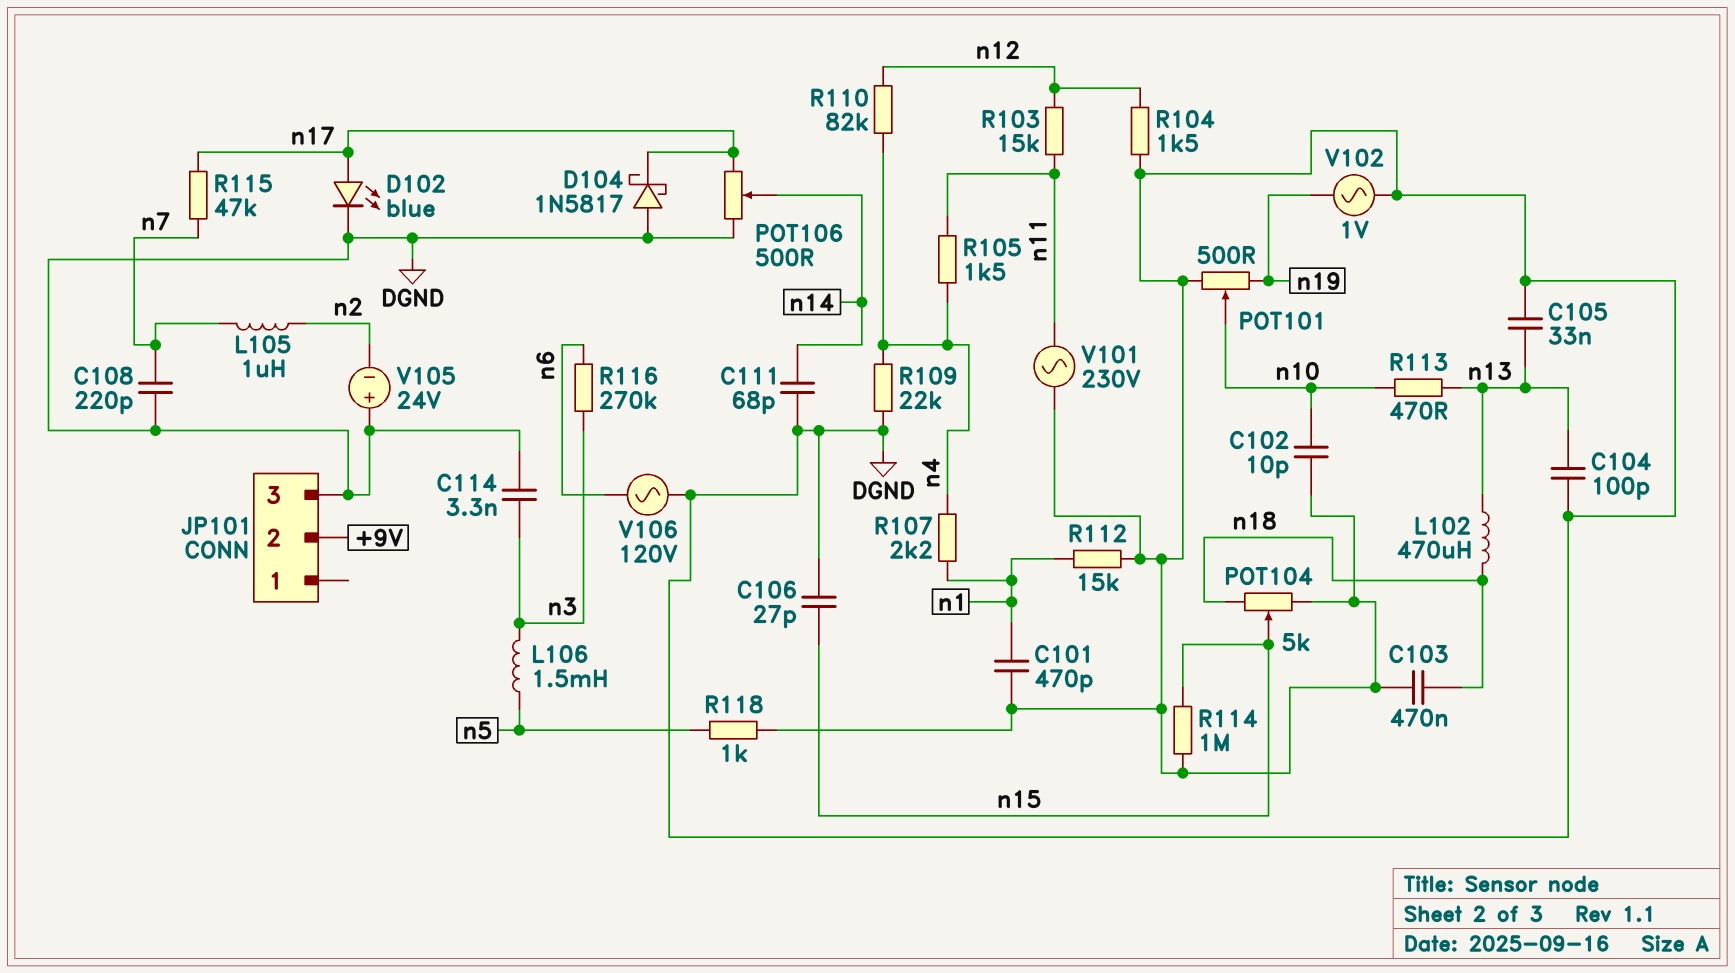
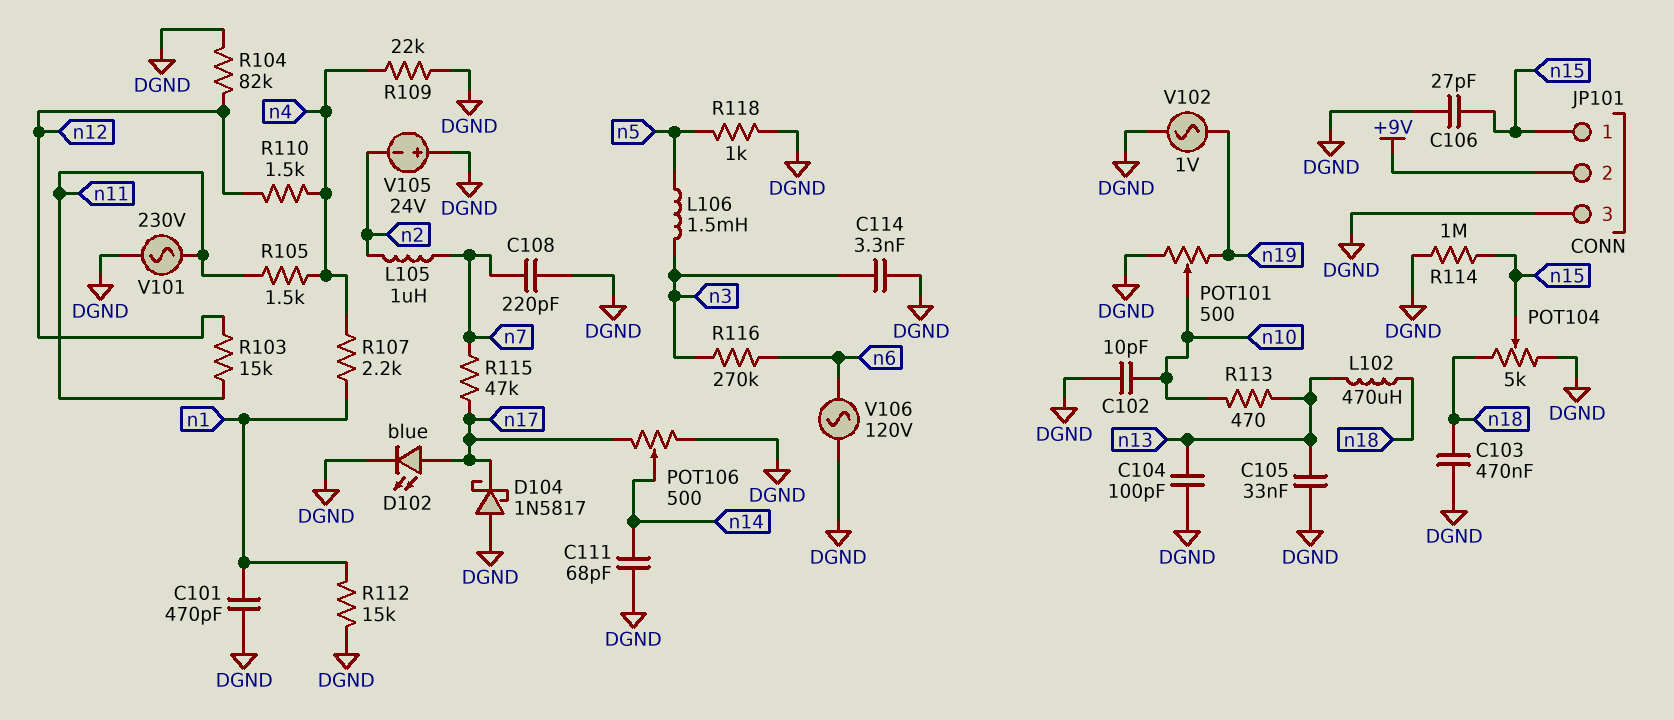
JP101 pin 1: none -> n15
R104: 1.5k (DGND, n12) -> 82k (DGND, n12)
R110: 82k (n4, n12) -> 1.5k (n4, n12)

